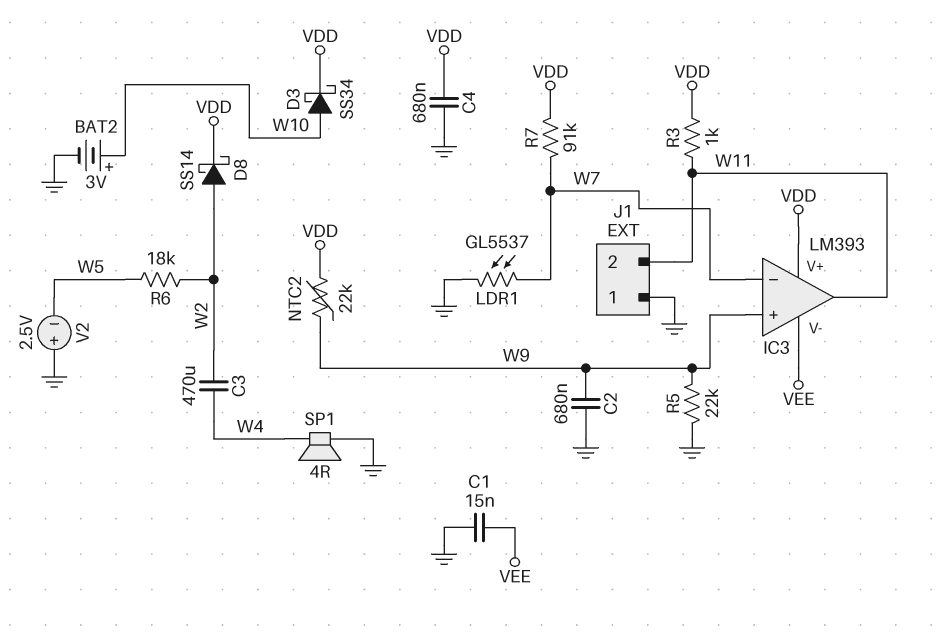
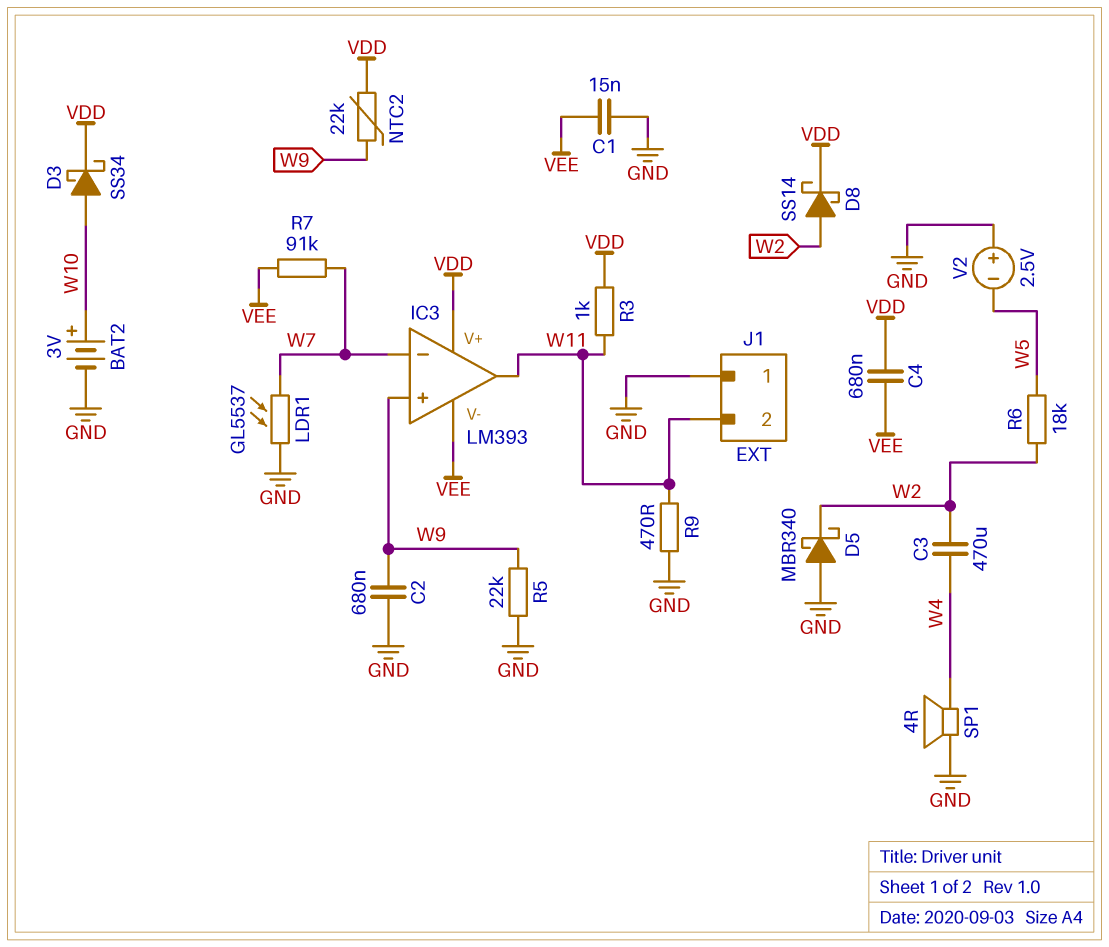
C4: 680nF (GND, VDD) -> 680nF (VDD, VEE)
D5: none -> schottky MBR340 (A GND, K W2)
R7: 91k (VDD, W7) -> 91k (VEE, W7)
R9: none -> 470 (GND, W11)

